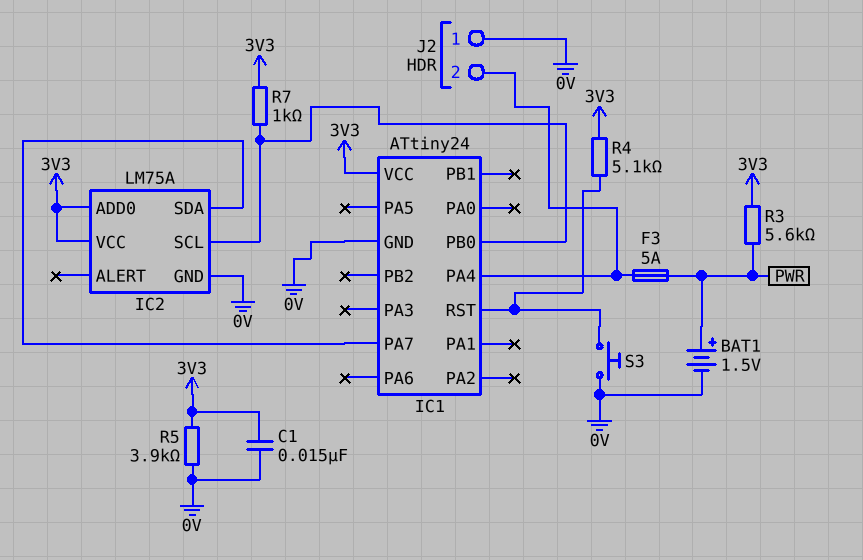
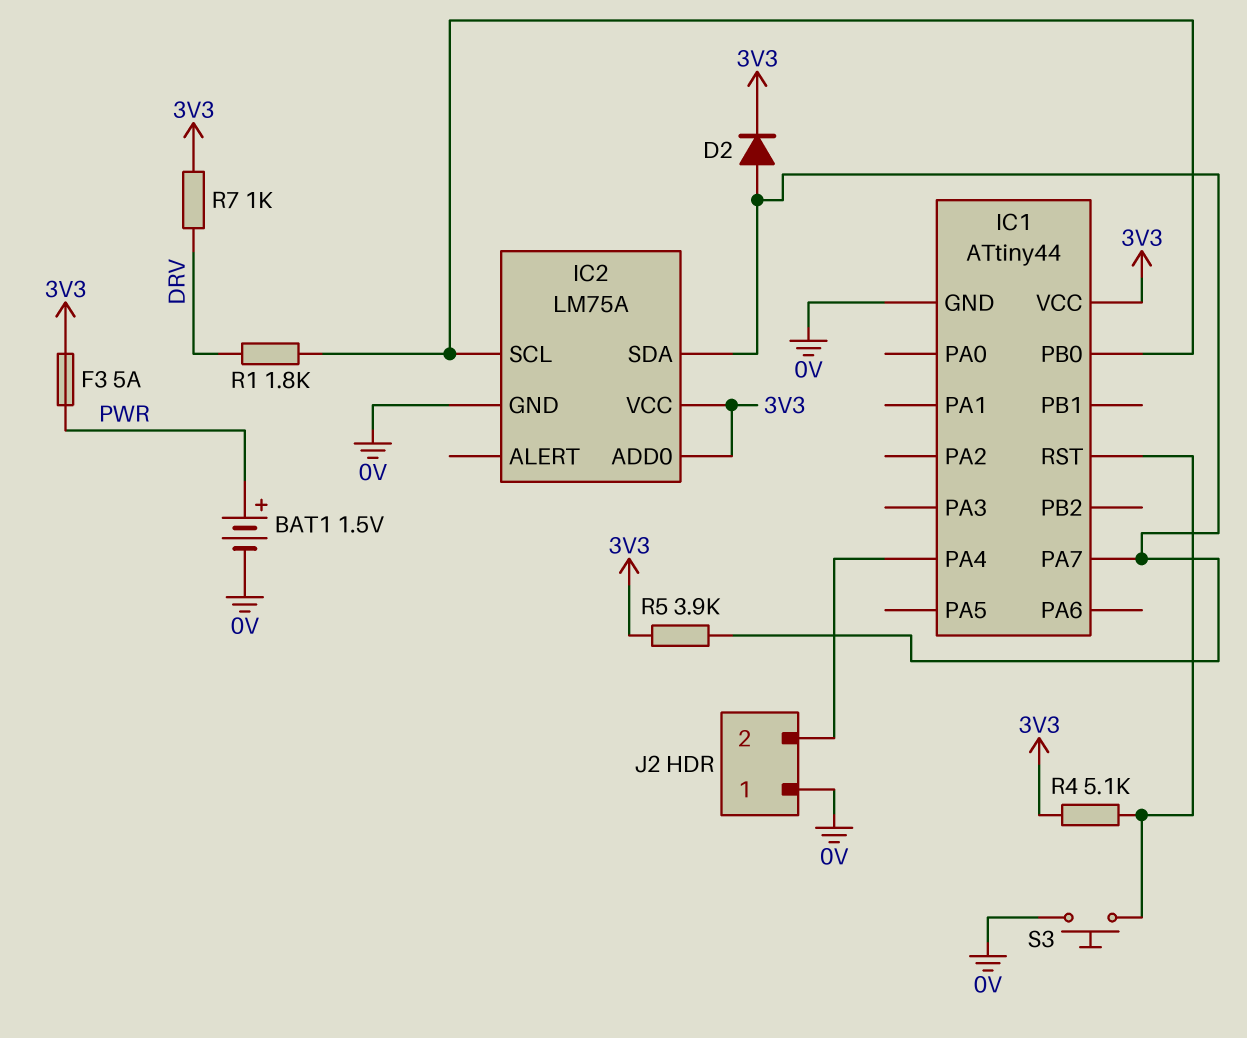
C1: 15nF (0V, 3V3) -> none
D2: none -> diode (A IC1/PA7, K 3V3)
F3: 5A (IC1/PA4, PWR) -> 5A (3V3, PWR)
IC1: ATtiny24 -> ATtiny44
R1: none -> 1.8k (DRV, IC1/PB0)
R3: 5.6k (3V3, PWR) -> none
R5: 3.9k (0V, 3V3) -> 3.9k (3V3, IC1/PA7)
R7: 1k (3V3, IC1/PB0) -> 1k (3V3, DRV)

